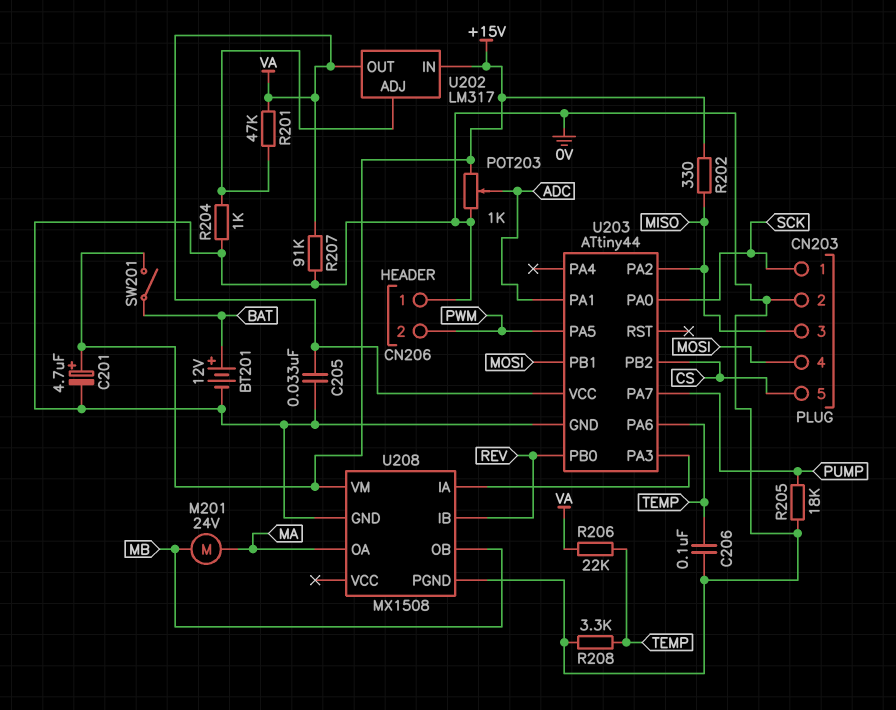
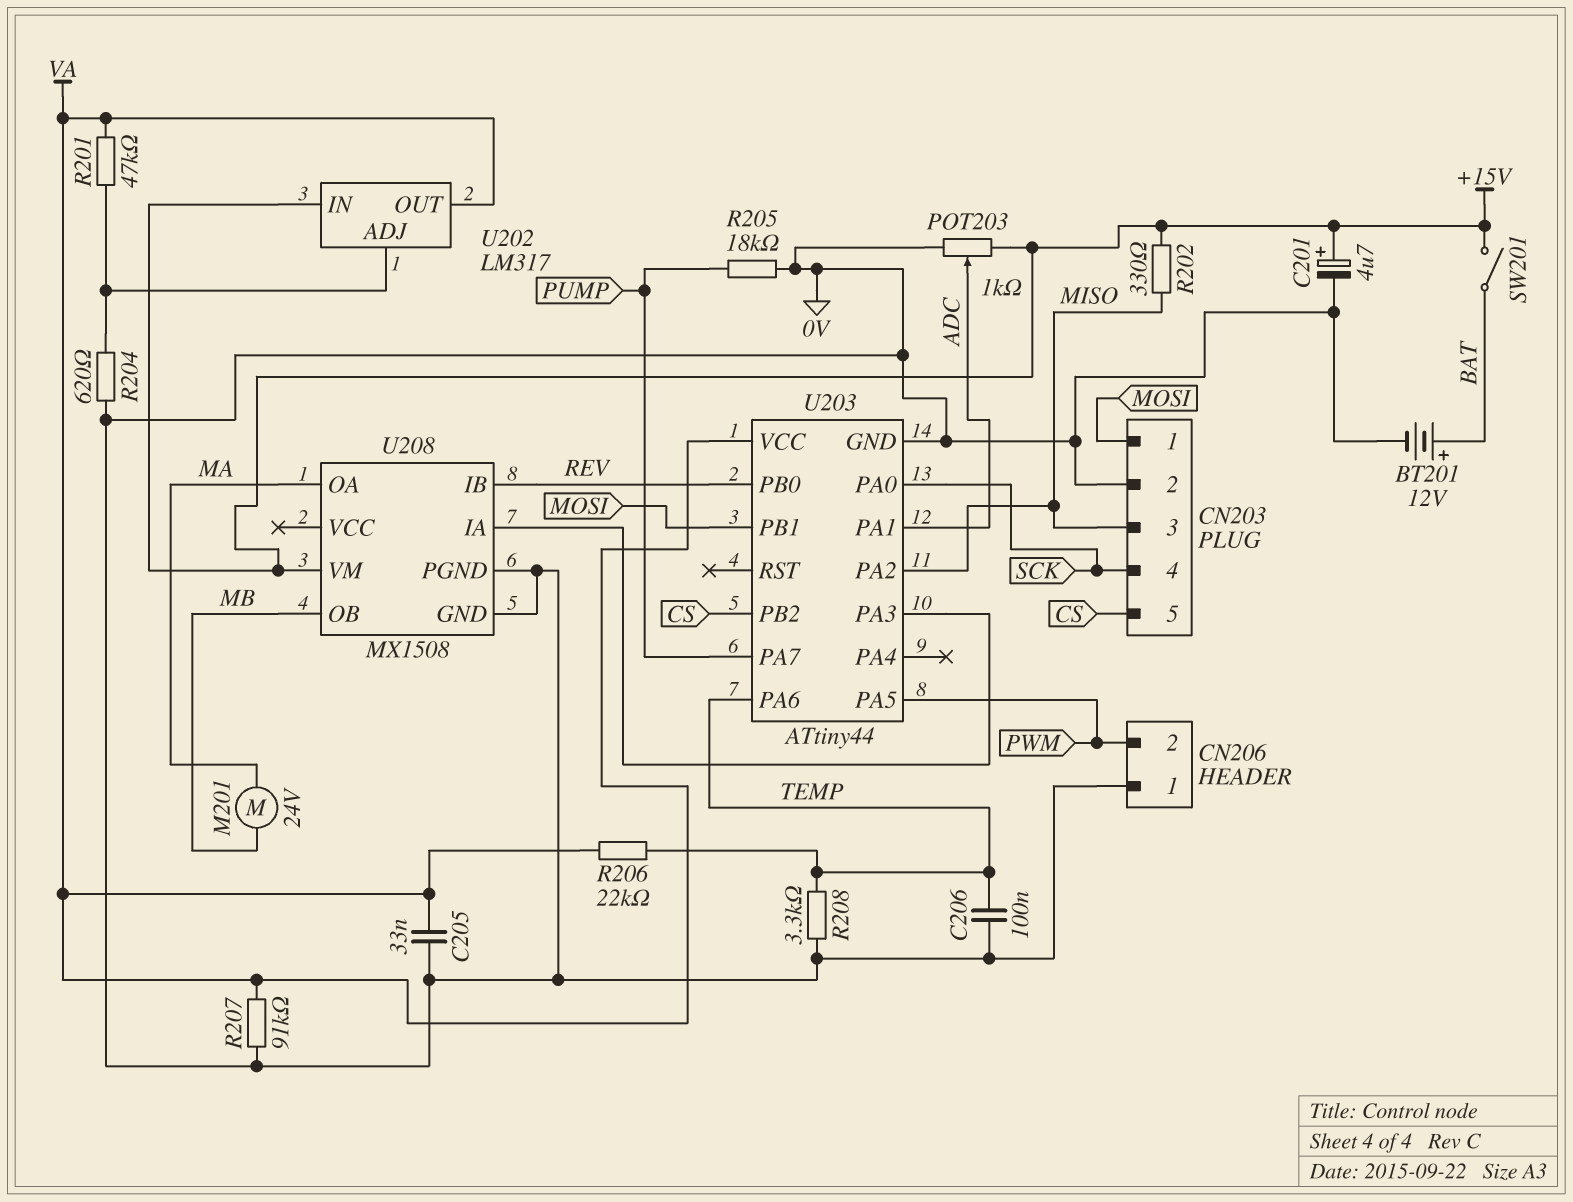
CN203 pin 1: SCK -> MOSI
CN203 pin 4: MOSI -> SCK
R204: 1k (0V, U202/ADJ) -> 620 (0V, U202/ADJ)

